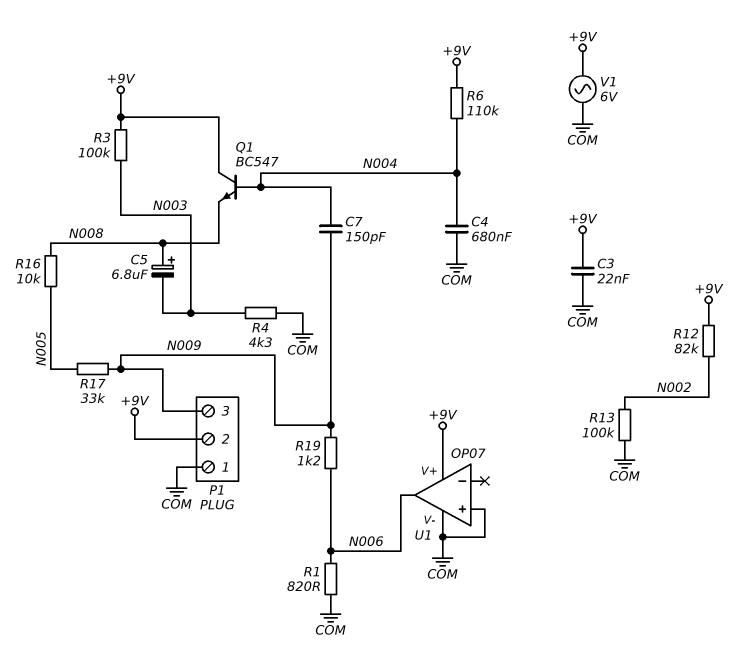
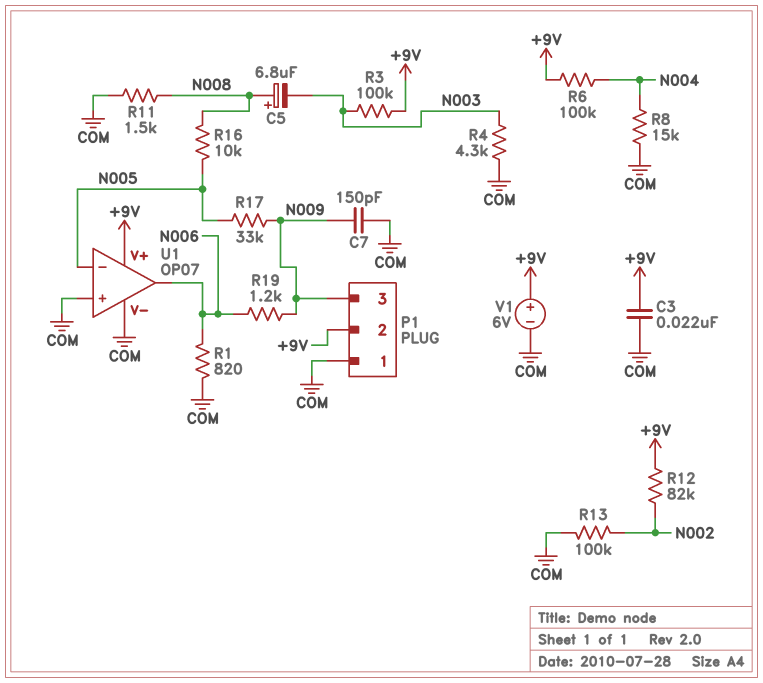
C4: 680nF (COM, N004) -> none
C7: 150pF (N004, N009) -> 150pF (COM, N009)
Q1: NPN BC547 (B N004, C +9V, E N008) -> none
R6: 110k (+9V, N004) -> 100k (+9V, N004)
R8: none -> 15k (COM, N004)
R11: none -> 1.5k (COM, N008)
U1 pin in-: none -> N005
V1: AC 6V (+9V, COM) -> 6V (plus +9V, minus COM)

